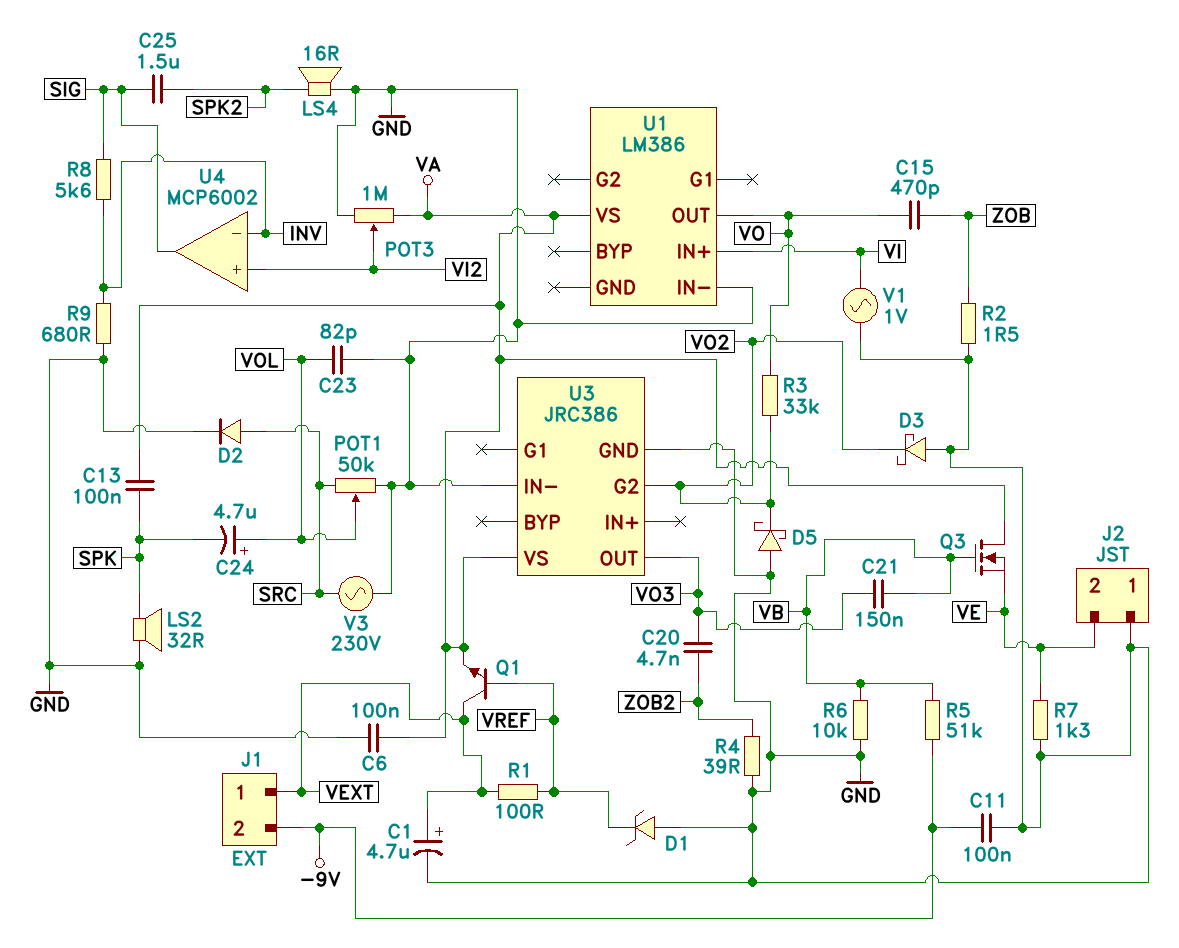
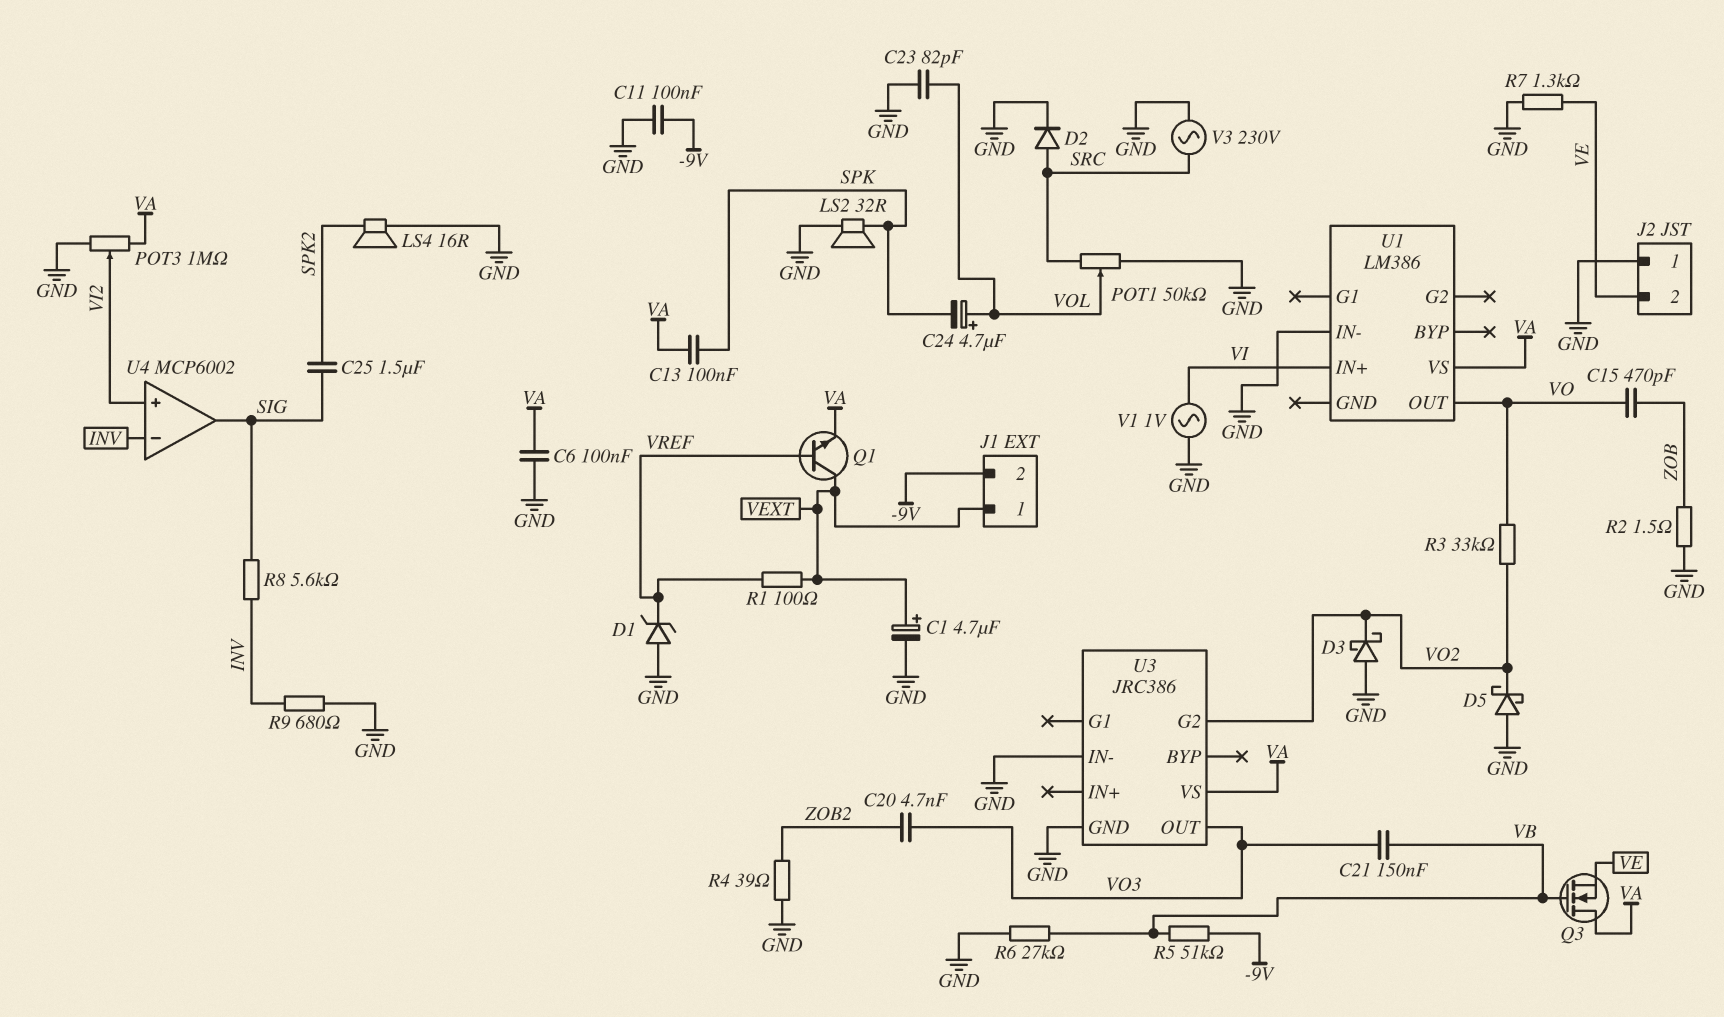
R6: 10k (GND, VB) -> 27k (GND, VB)

